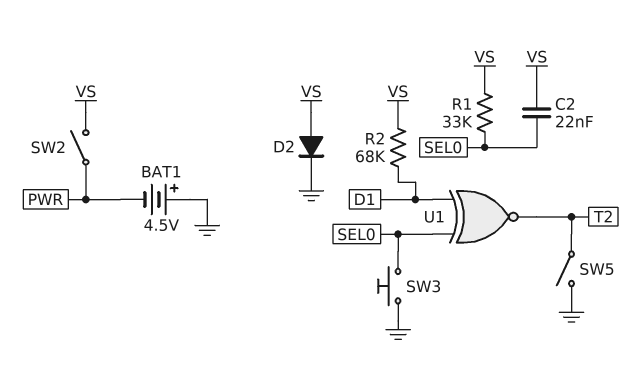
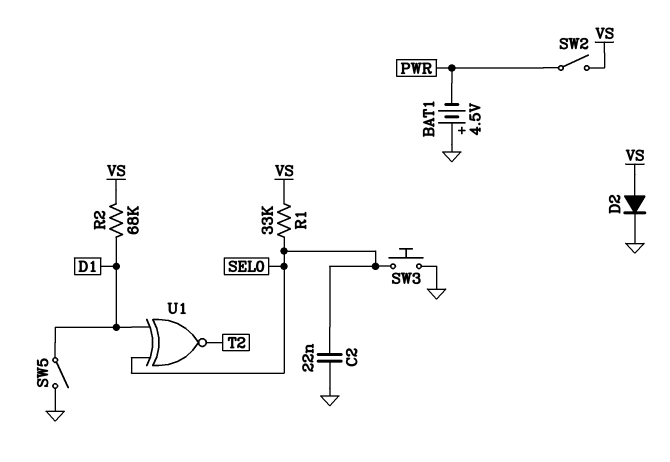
C2: 22nF (SEL0, VS) -> 22nF (GND, SEL0)
SW5: switch (GND, T2) -> switch (D1, GND)

